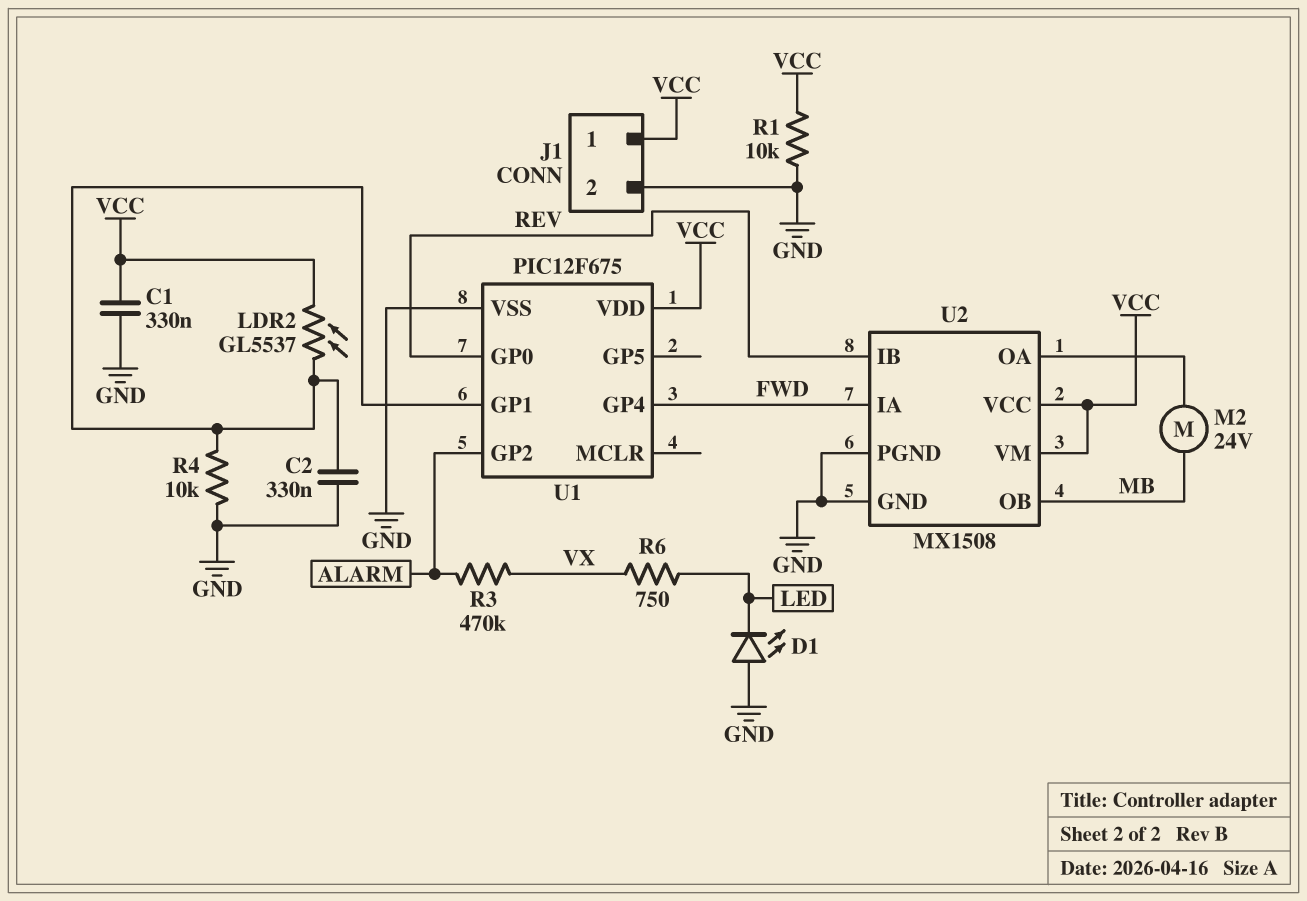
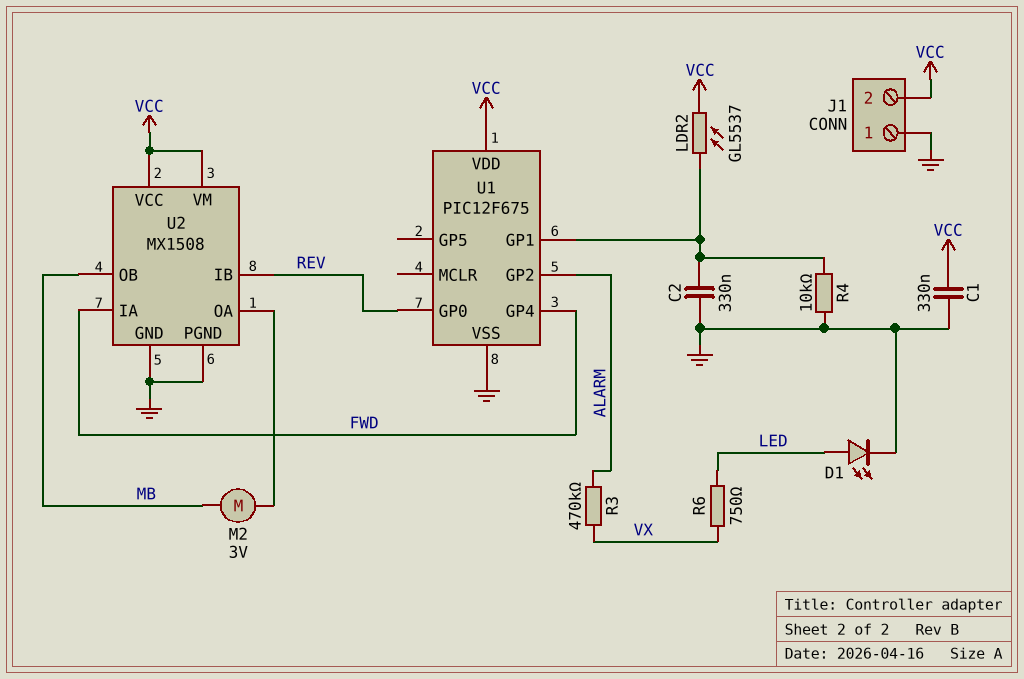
D1: LED (A GND, K LED) -> LED (A LED, K GND)
J1 pin 1: VCC -> GND
J1 pin 2: GND -> VCC
M2: motor 24V (MB, U2/OA) -> motor 3V (MB, U2/OA)
R1: 10k (GND, VCC) -> none

